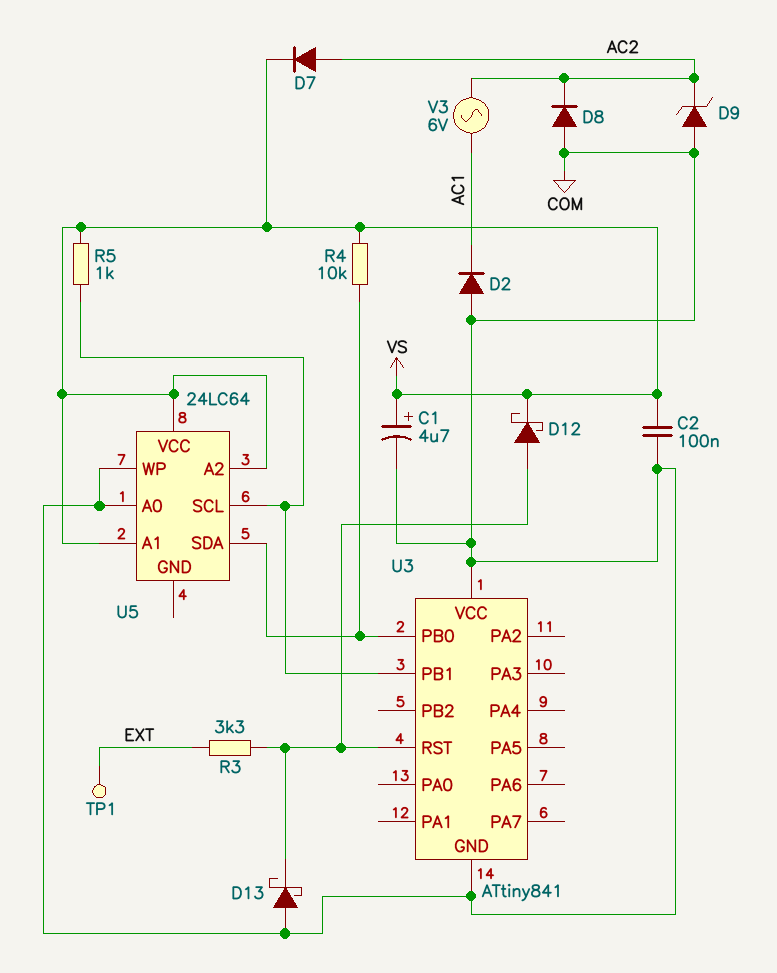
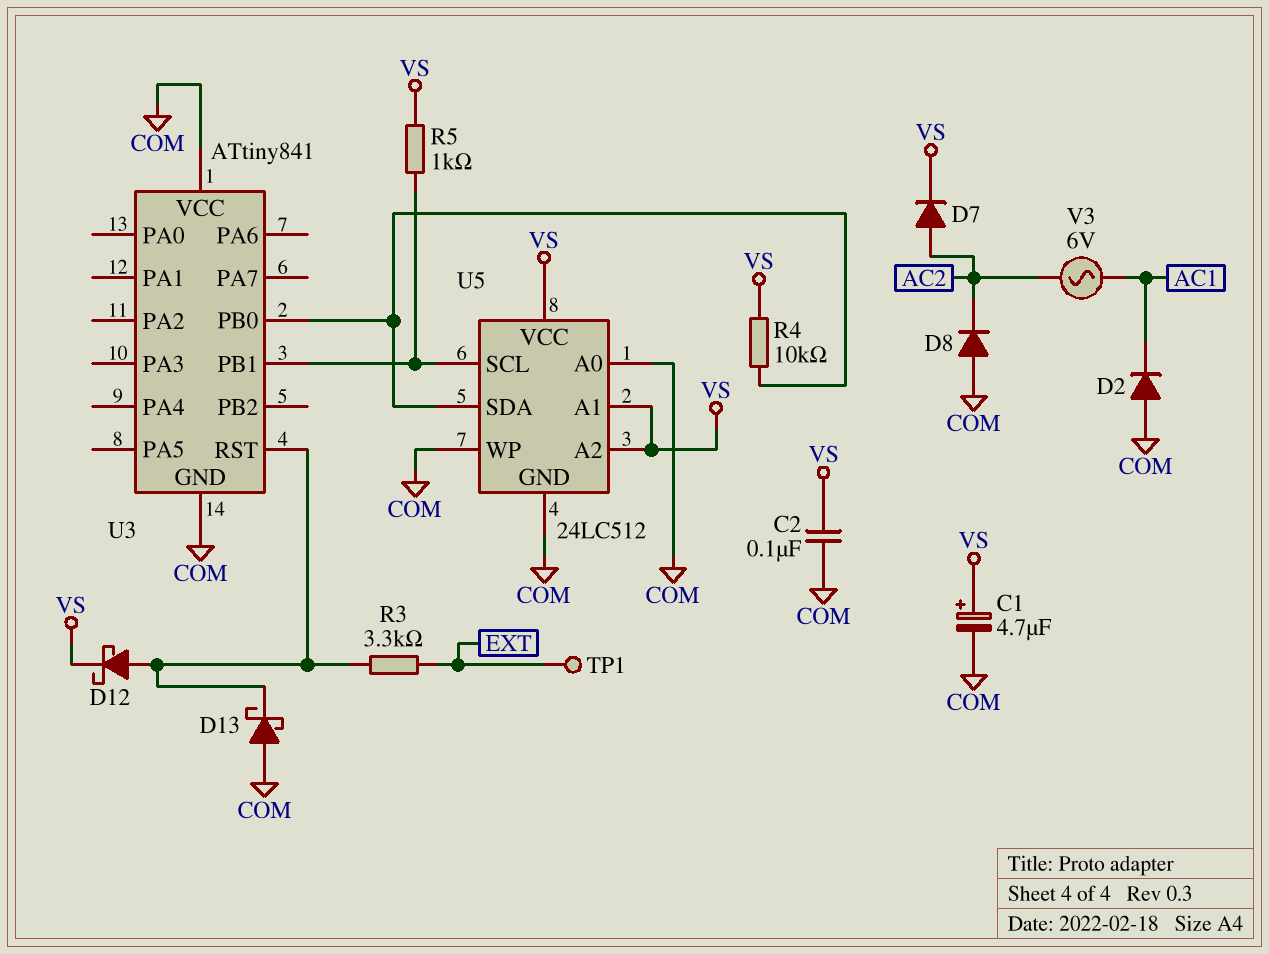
D9: zener (A COM, K AC2) -> none
U5: 24LC64 -> 24LC512
U5 pin GND: none -> COM

